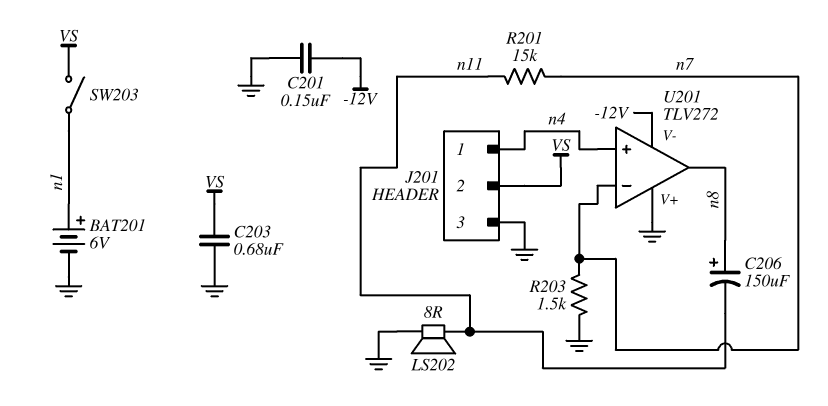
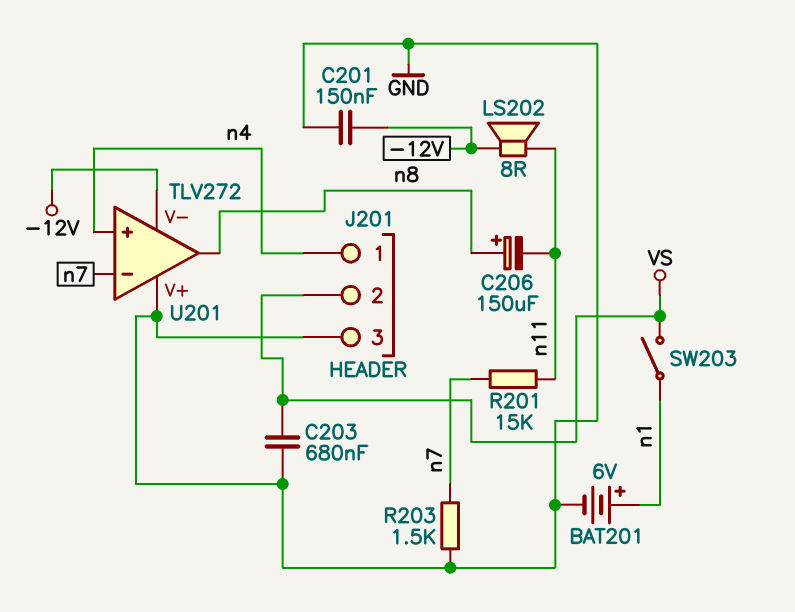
LS202: speaker 8R (GND, n11) -> speaker 8R (-12V, n11)

